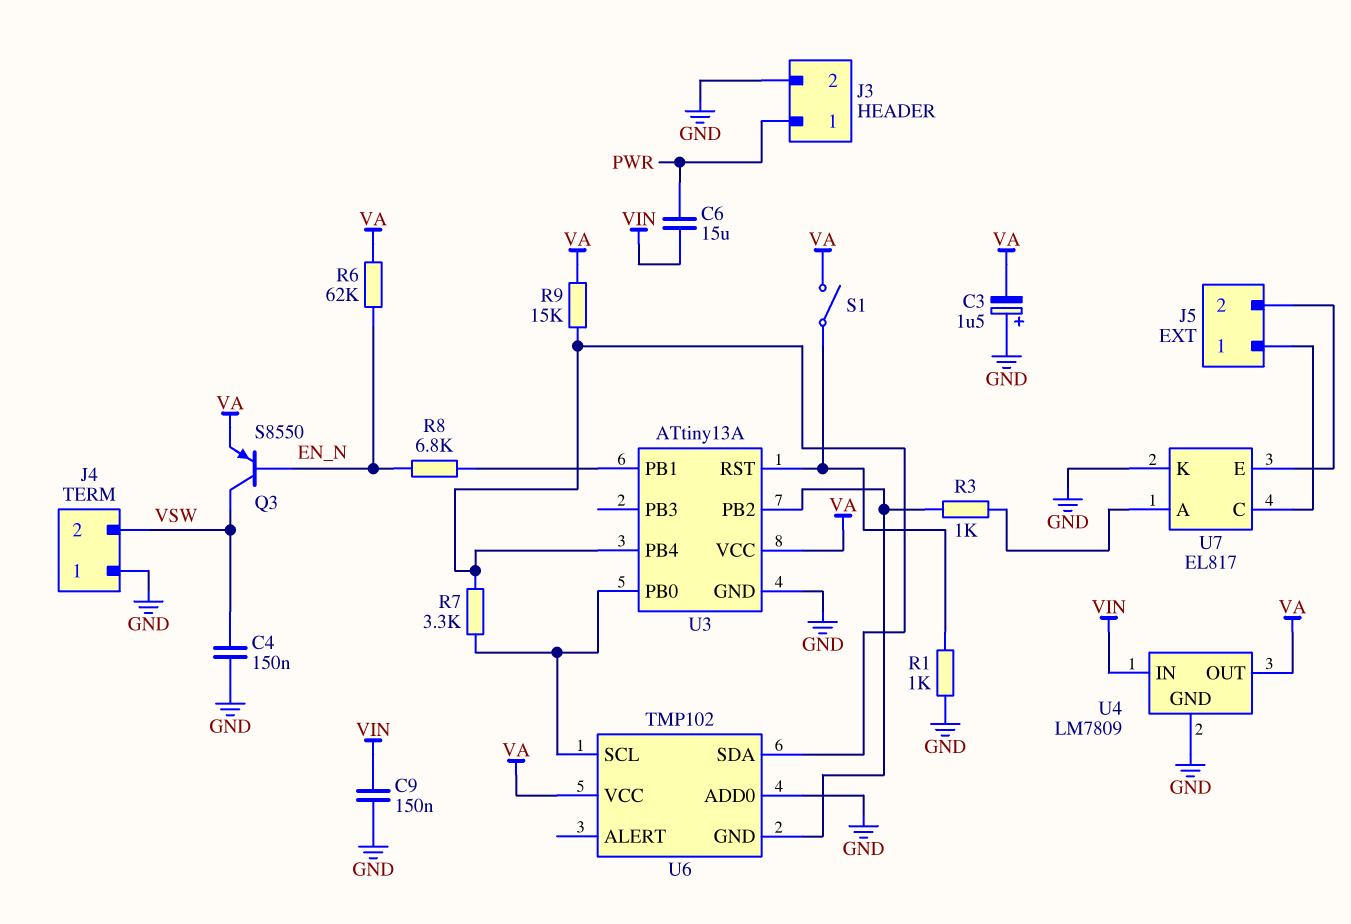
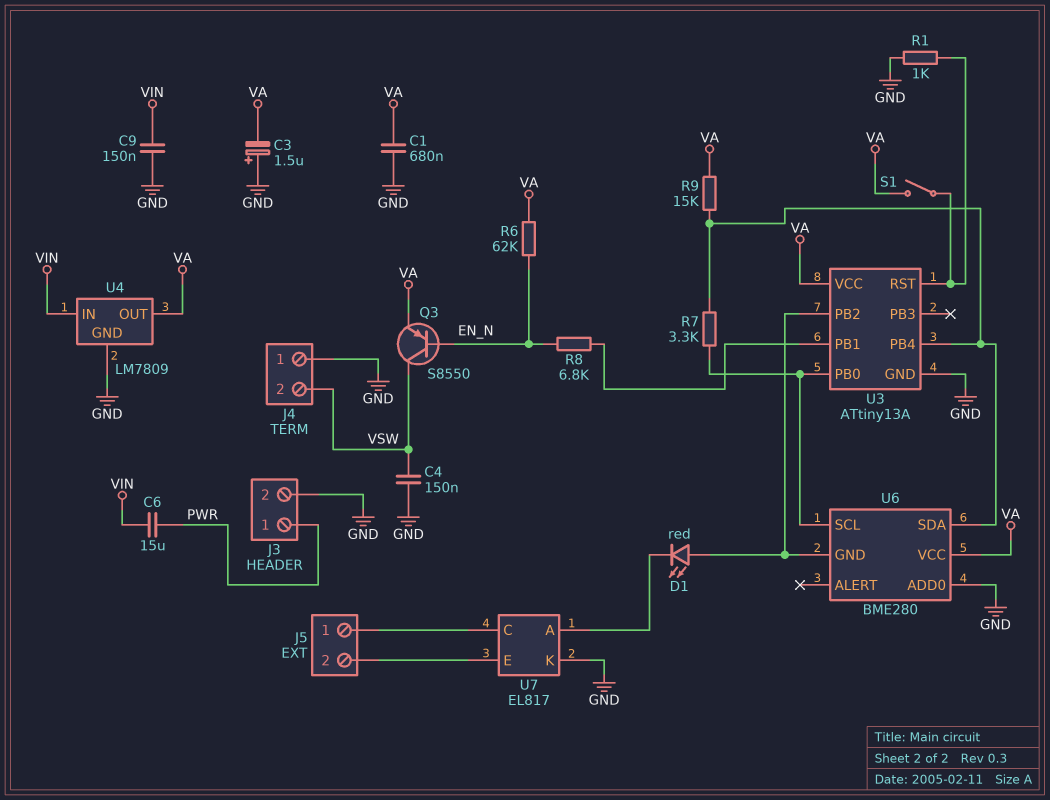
C1: none -> 680nF (GND, VA)
D1: none -> LED red (A U3/PB2, K U7/A)
R3: 1k (U3/PB2, U7/A) -> none
U6: TMP102 -> BME280

